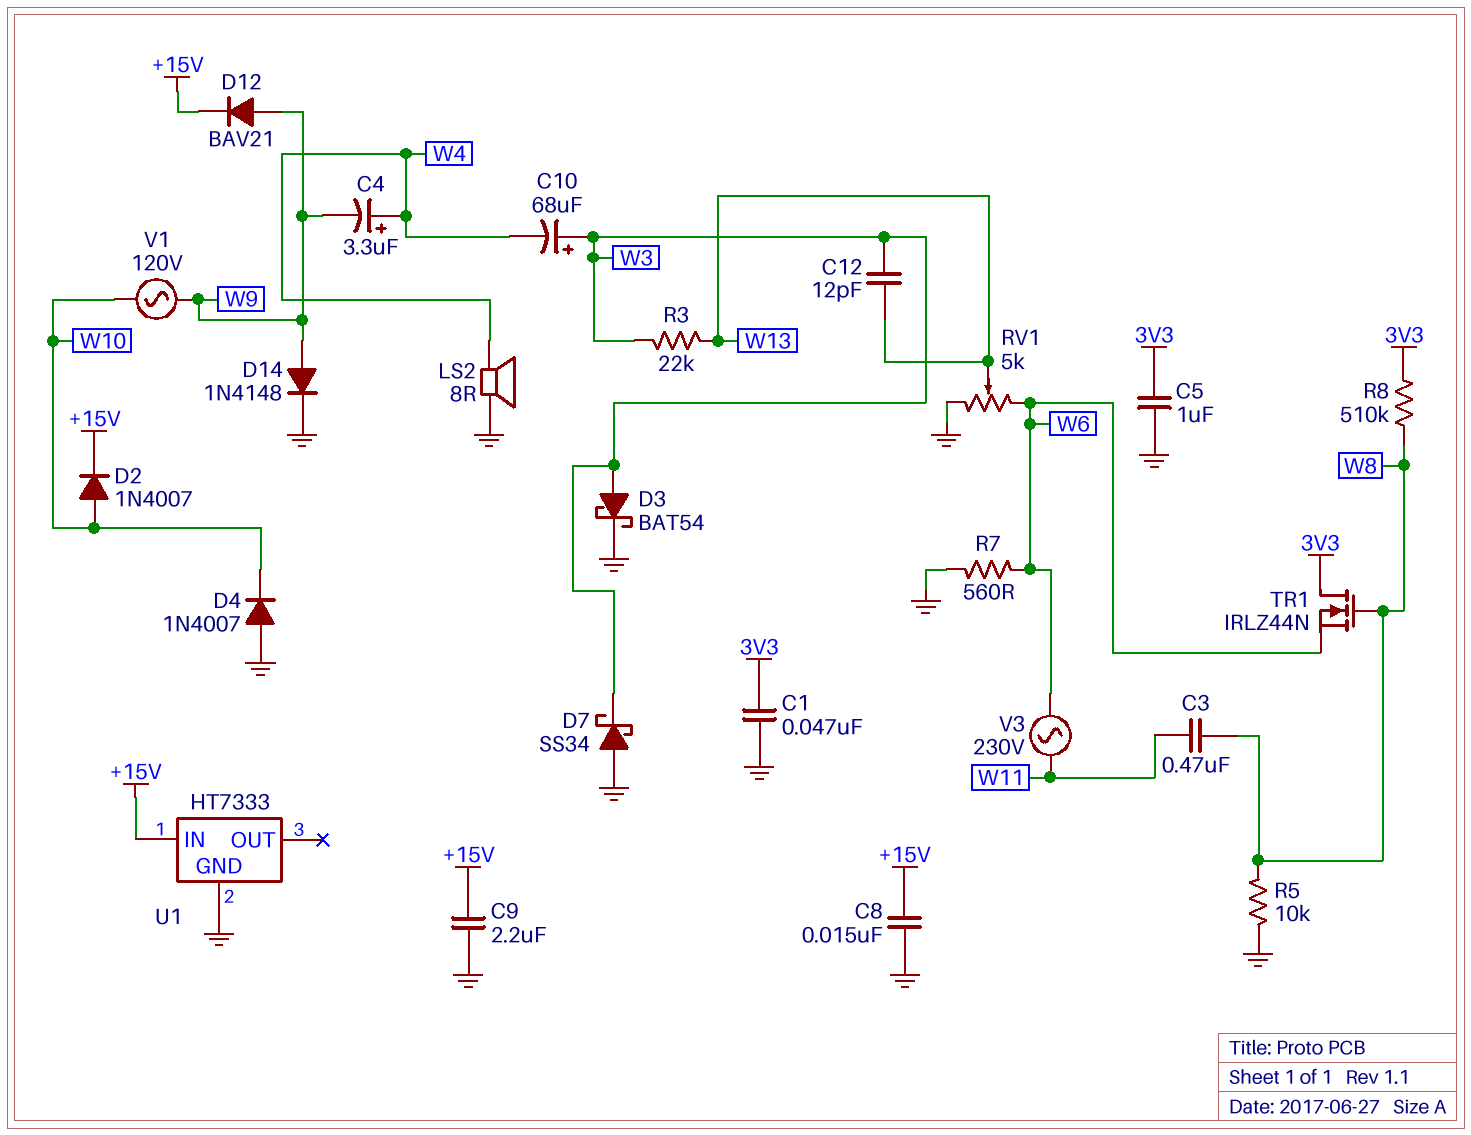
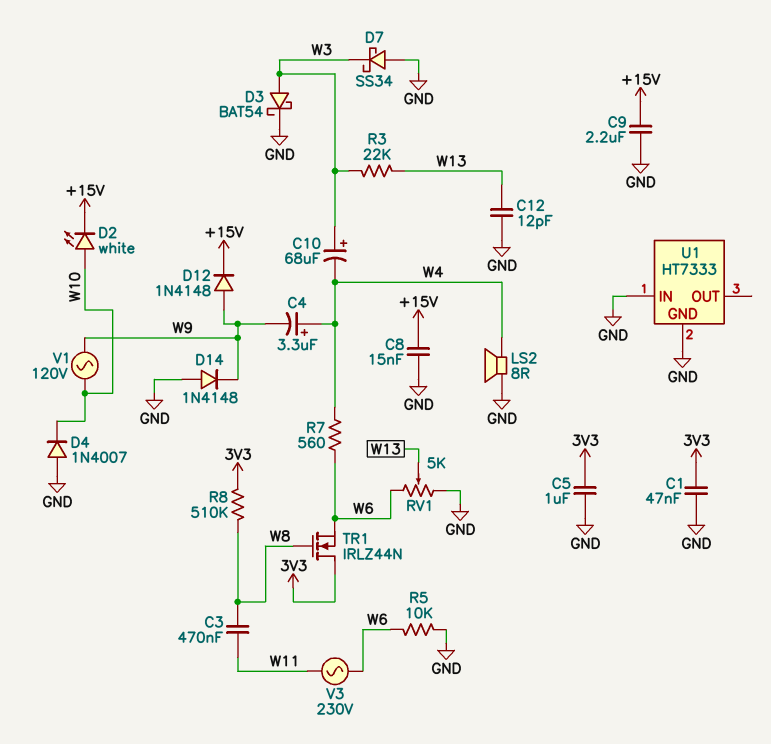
C12: 12pF (W3, W13) -> 12pF (GND, W13)
D2: diode 1N4007 (A W10, K +15V) -> LED white (A W10, K +15V)
D12: diode BAV21 (A W9, K +15V) -> diode 1N4148 (A W9, K +15V)
D14: diode 1N4148 (A W9, K GND) -> diode 1N4148 (A GND, K W9)
R5: 10k (GND, W8) -> 10k (GND, W6)
R7: 560 (GND, W6) -> 560 (W4, W6)
U1 pin IN: +15V -> GND

